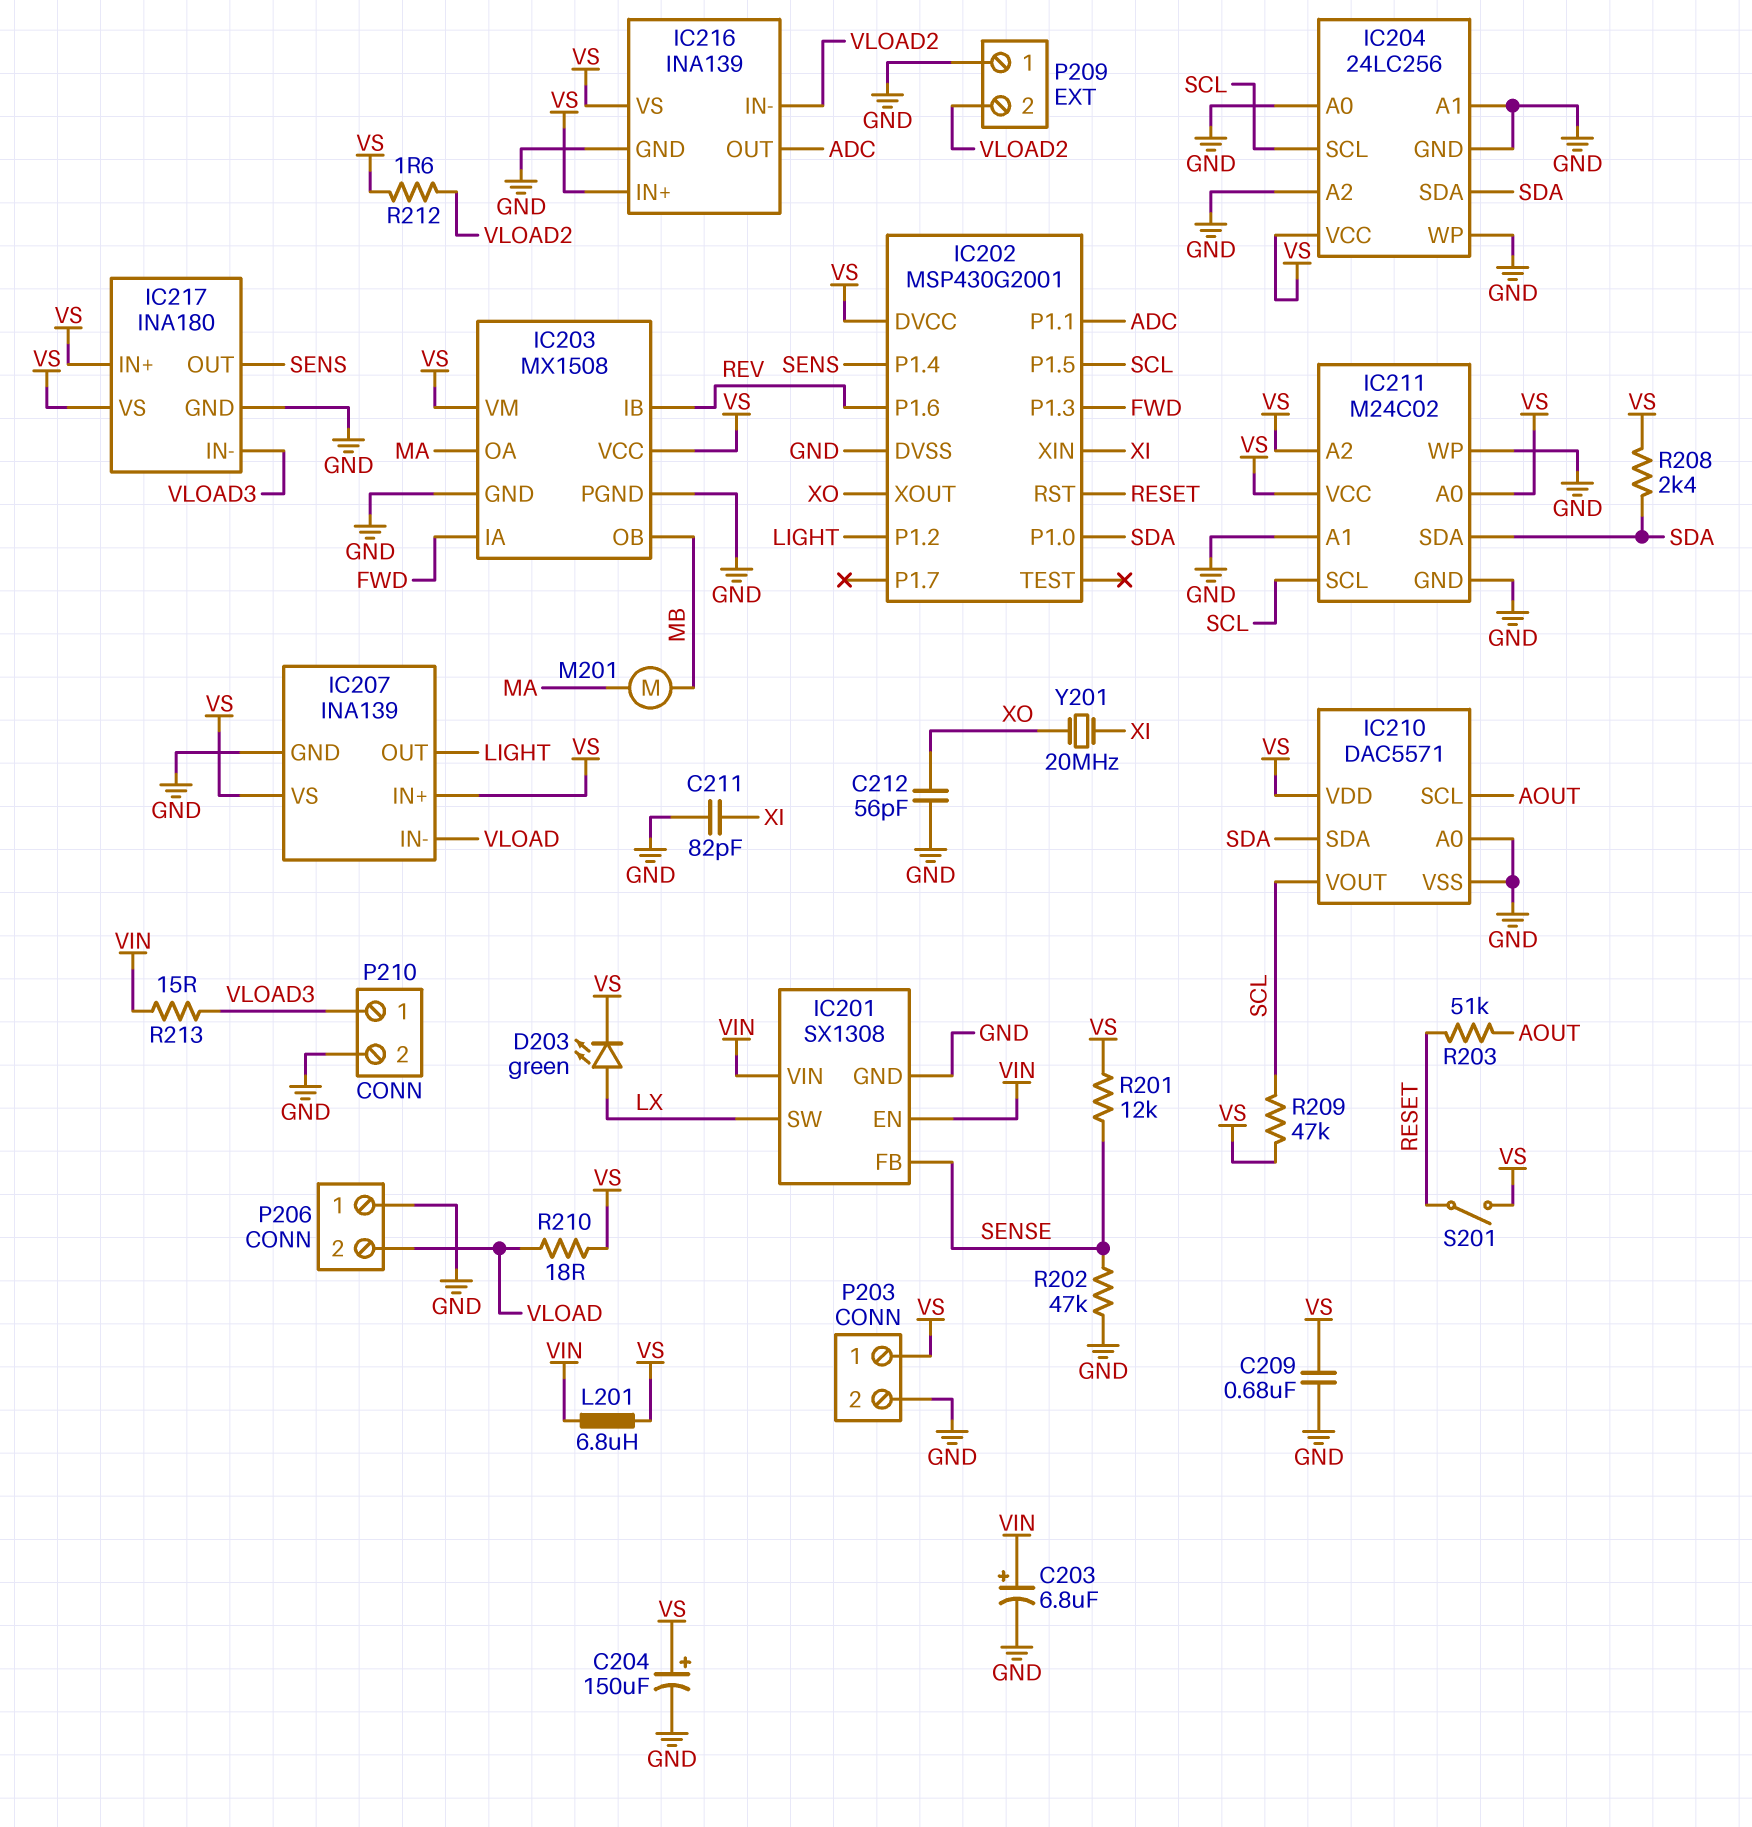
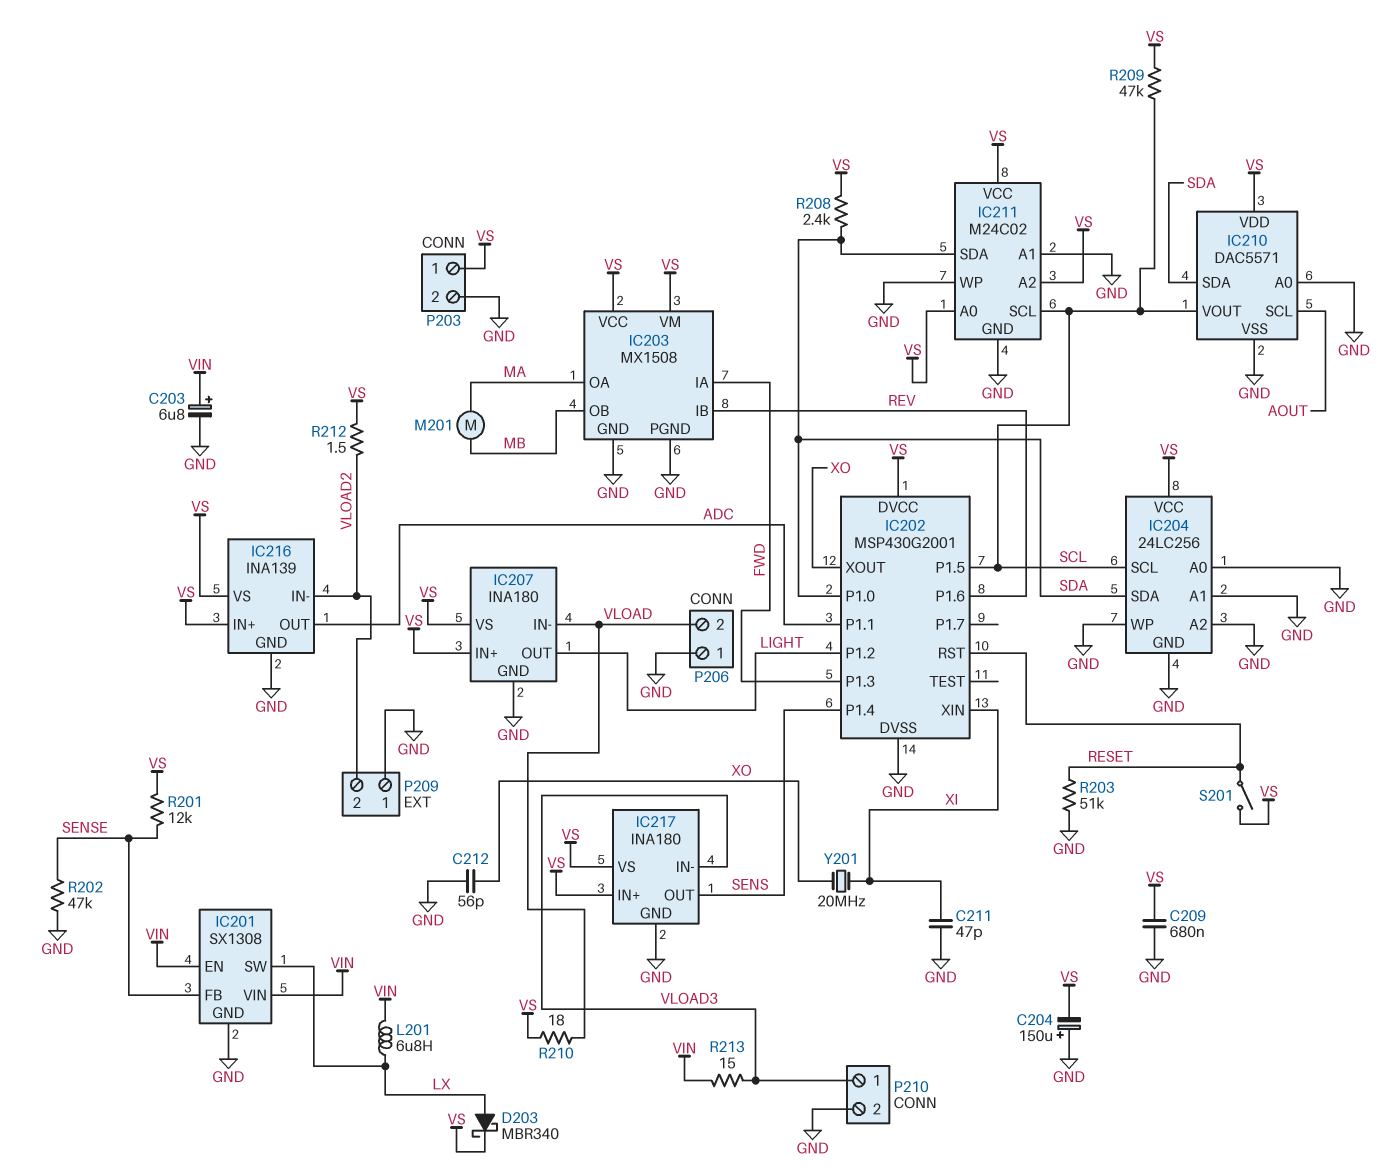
C204: 150uF (plus VS, minus GND) -> 150uF (plus GND, minus VS)
C211: 82pF (GND, XI) -> 47pF (GND, XI)
D203: LED green (A LX, K VS) -> schottky MBR340 (A LX, K VS)
IC207: INA139 -> INA180
L201: 6.8uH (VIN, VS) -> 6.8uH (LX, VIN)
R203: 51k (AOUT, RESET) -> 51k (GND, RESET)
R212: 1.6 (VLOAD2, VS) -> 1.5 (VLOAD2, VS)

